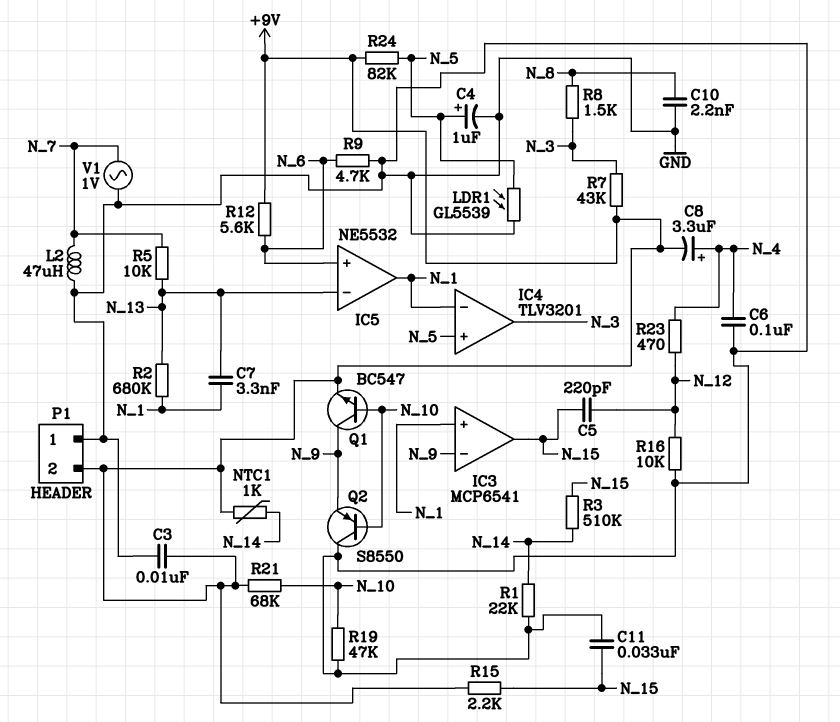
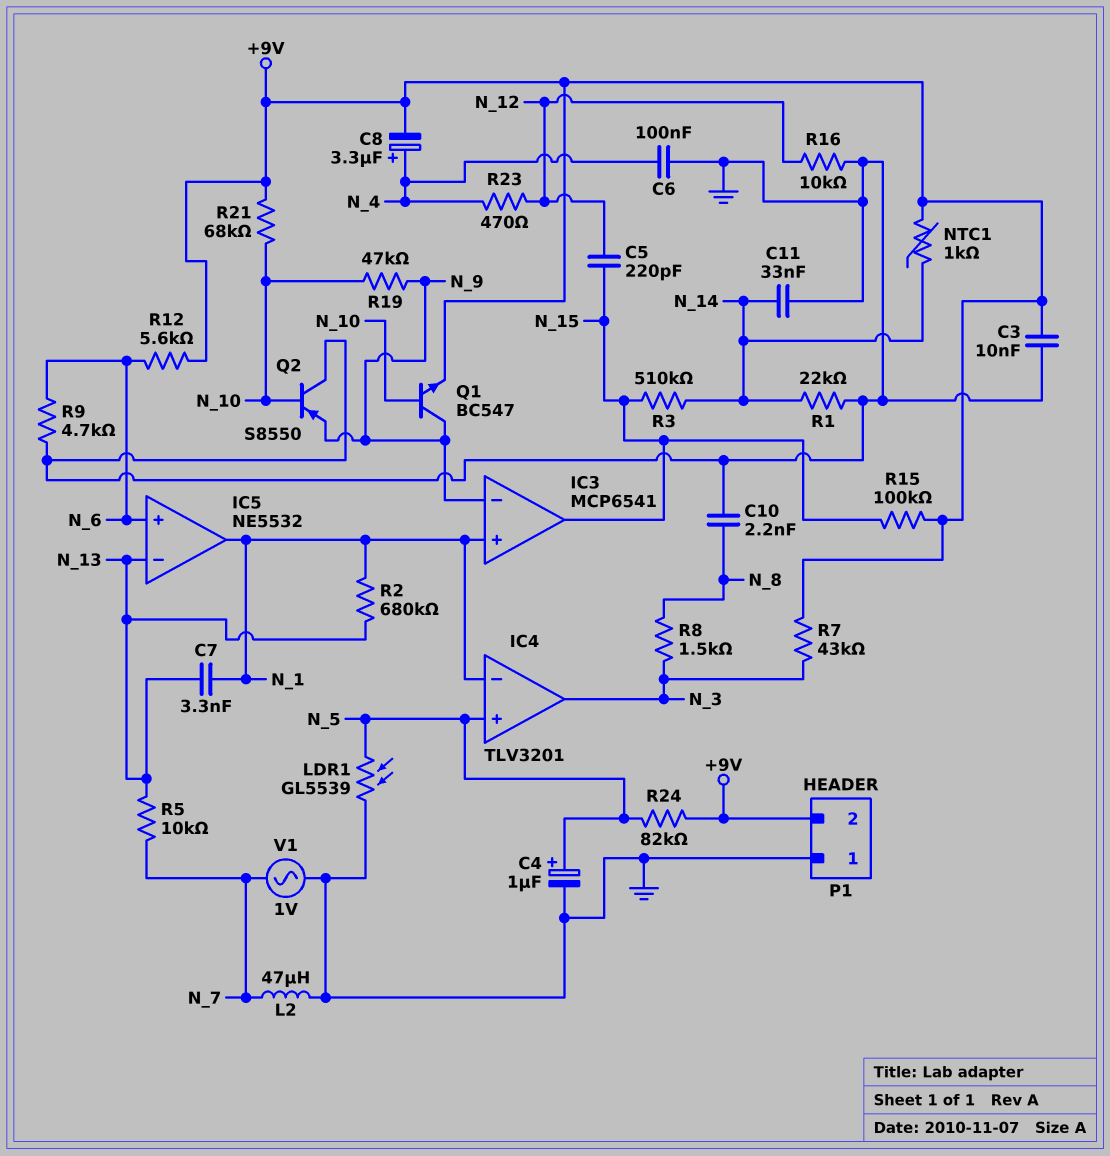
C11: 33nF (GND, N_15) -> 33nF (GND, N_14)
R15: 2.2k (+9V, N_15) -> 100k (+9V, N_15)
R19: 47k (GND, N_10) -> 47k (N_9, N_10)

